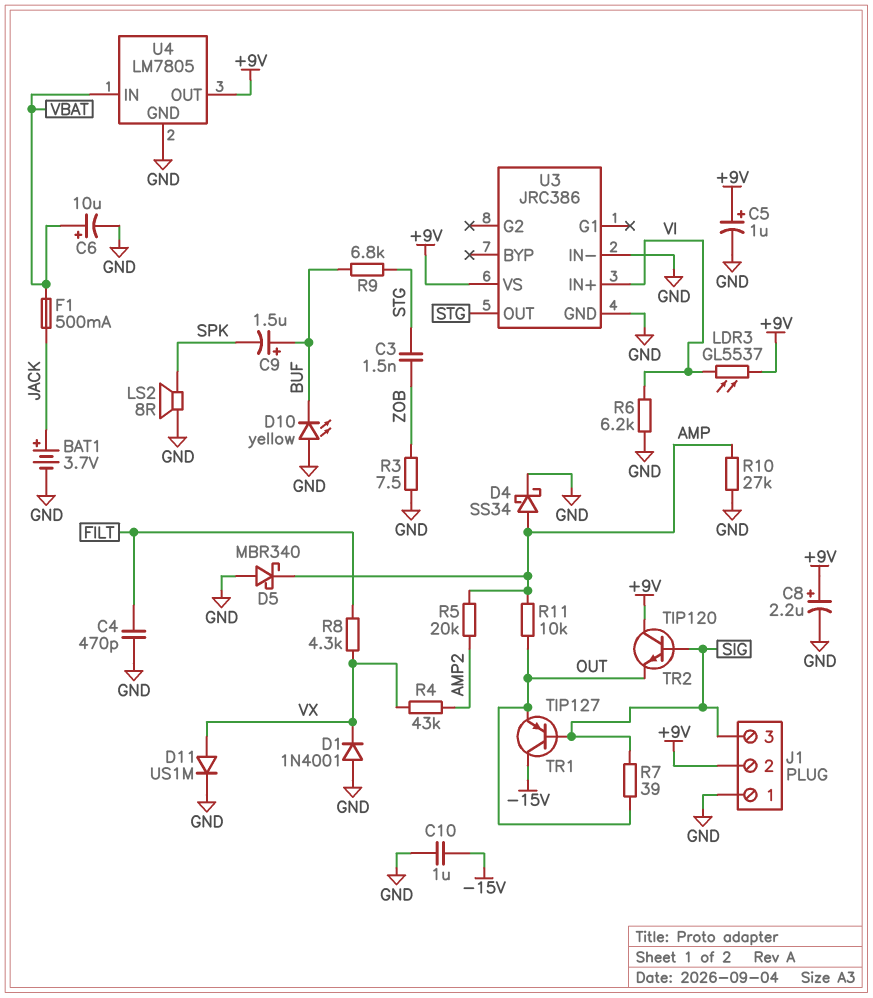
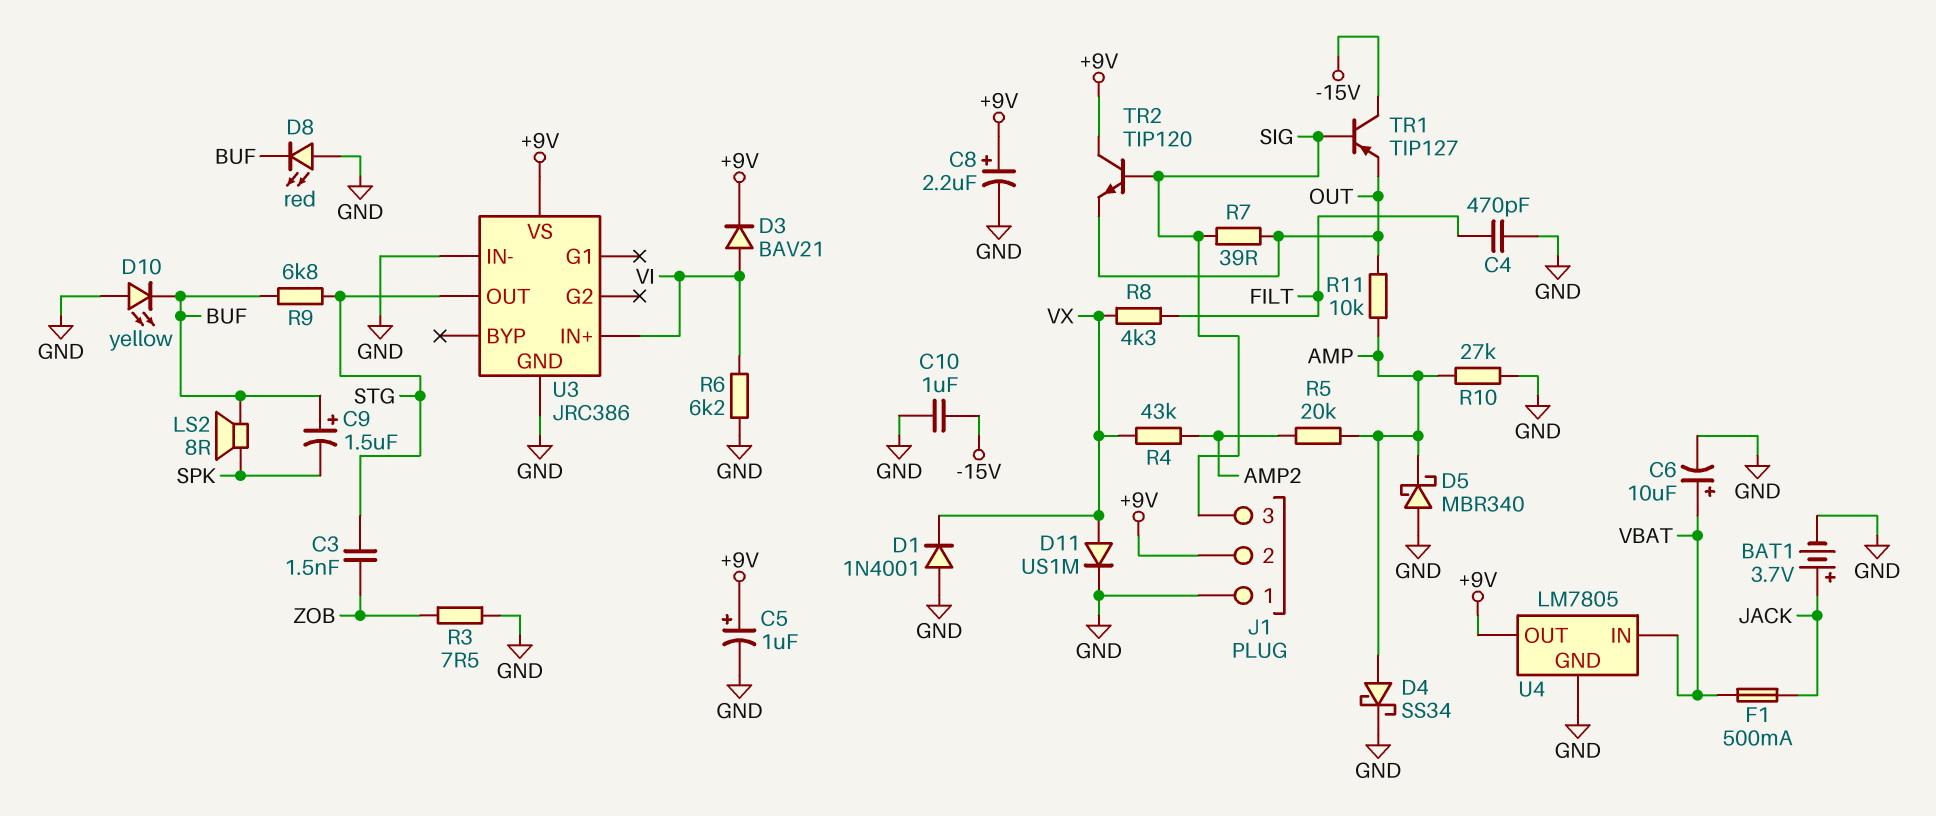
D3: none -> diode BAV21 (A VI, K +9V)
D8: none -> LED red (A GND, K BUF)
LDR3: GL5537 (+9V, VI) -> none
LS2: speaker 8R (GND, SPK) -> speaker 8R (BUF, SPK)

